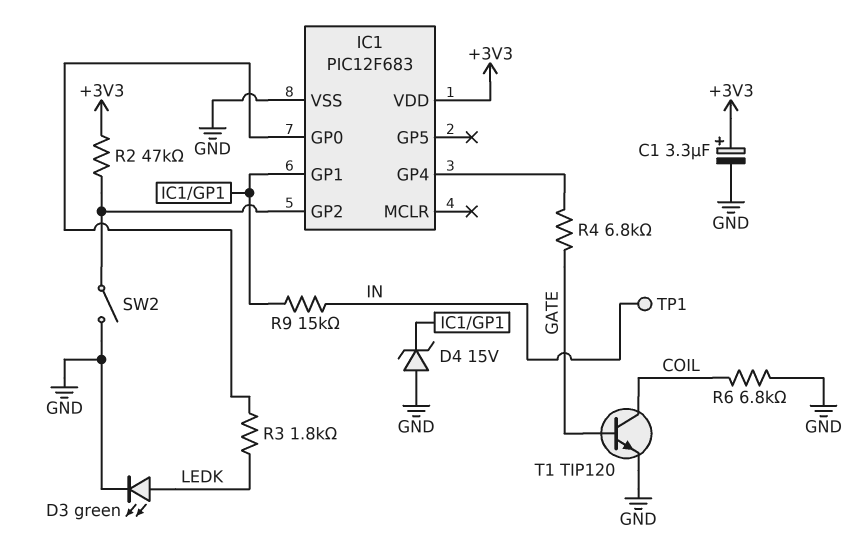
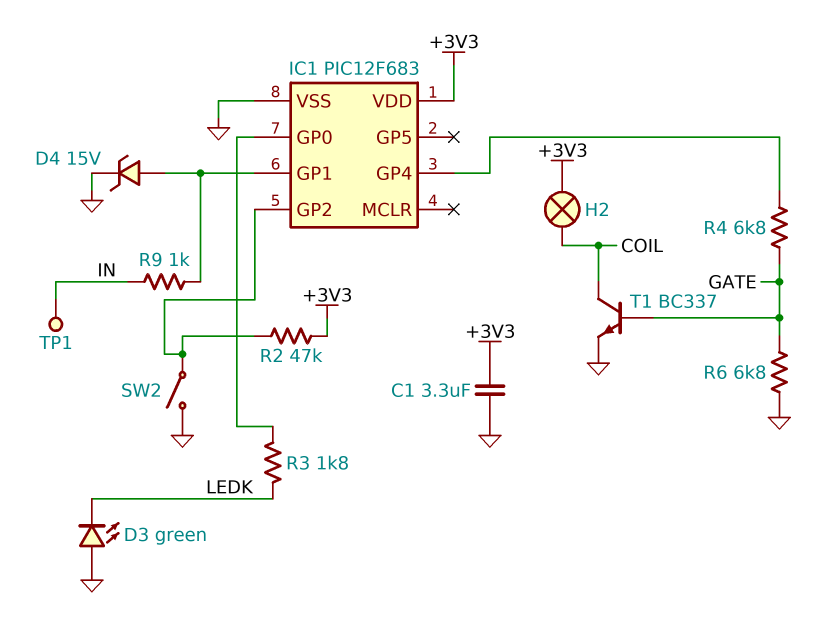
C1: 3.3uF (plus +3V3, minus GND) -> 3.3uF (+3V3, GND)
D3: LED green (A LEDK, K GND) -> LED green (A GND, K LEDK)
D4: zener 15V (A GND, K IC1/GP1) -> zener 15V (A IC1/GP1, K GND)
H2: none -> lamp (+3V3, COIL)
R6: 6.8k (COIL, GND) -> 6.8k (GATE, GND)
R9: 15k (IC1/GP1, IN) -> 1k (IC1/GP1, IN)
T1: NPN TIP120 (B GATE, C COIL, E GND) -> NPN BC337 (B GATE, C COIL, E GND)

